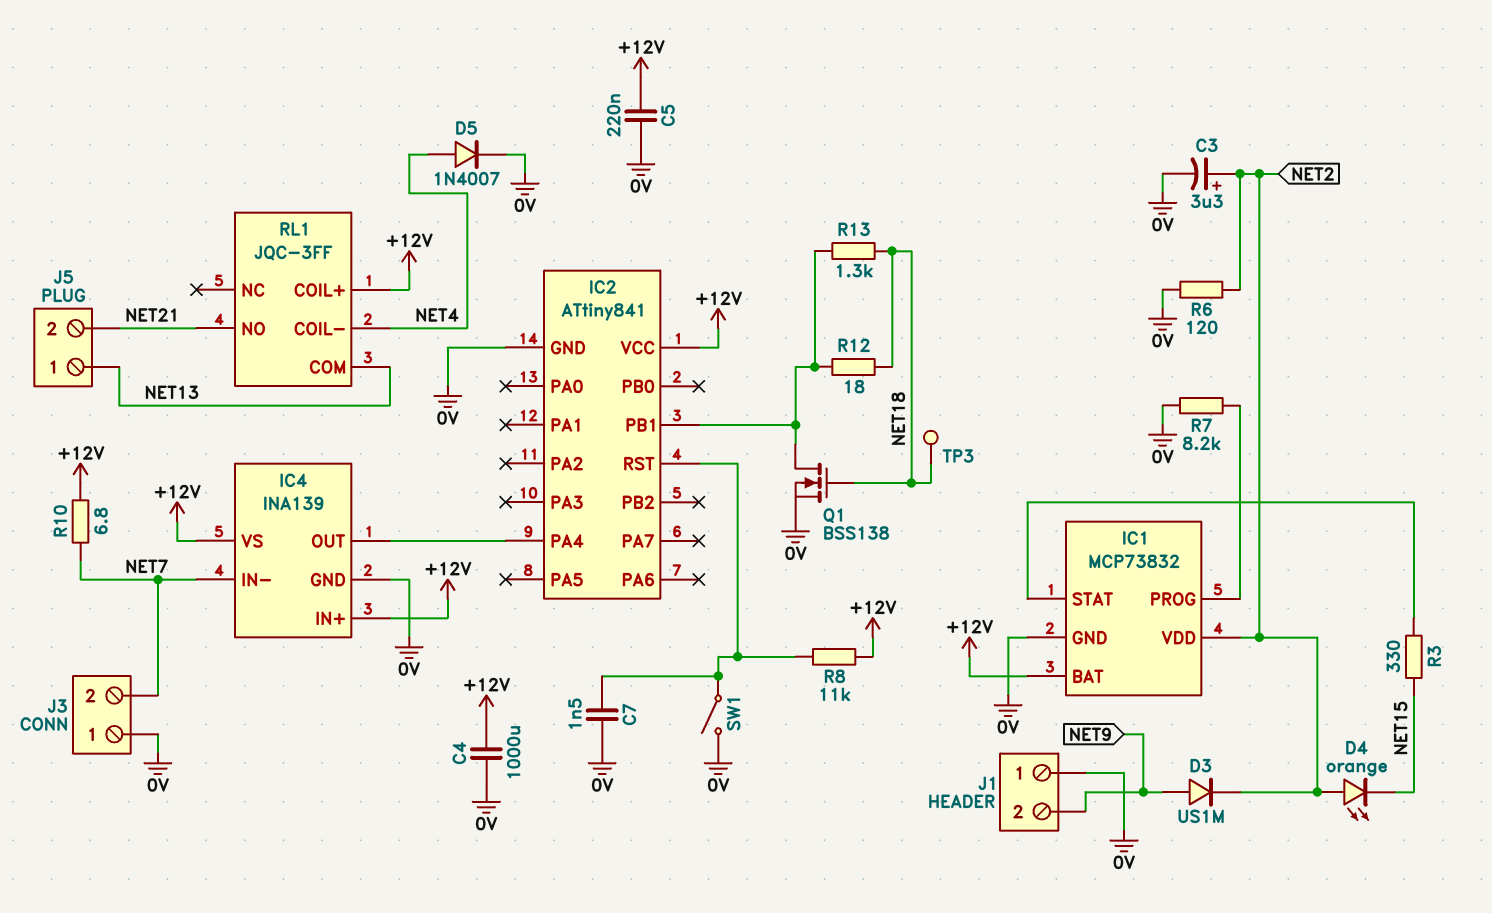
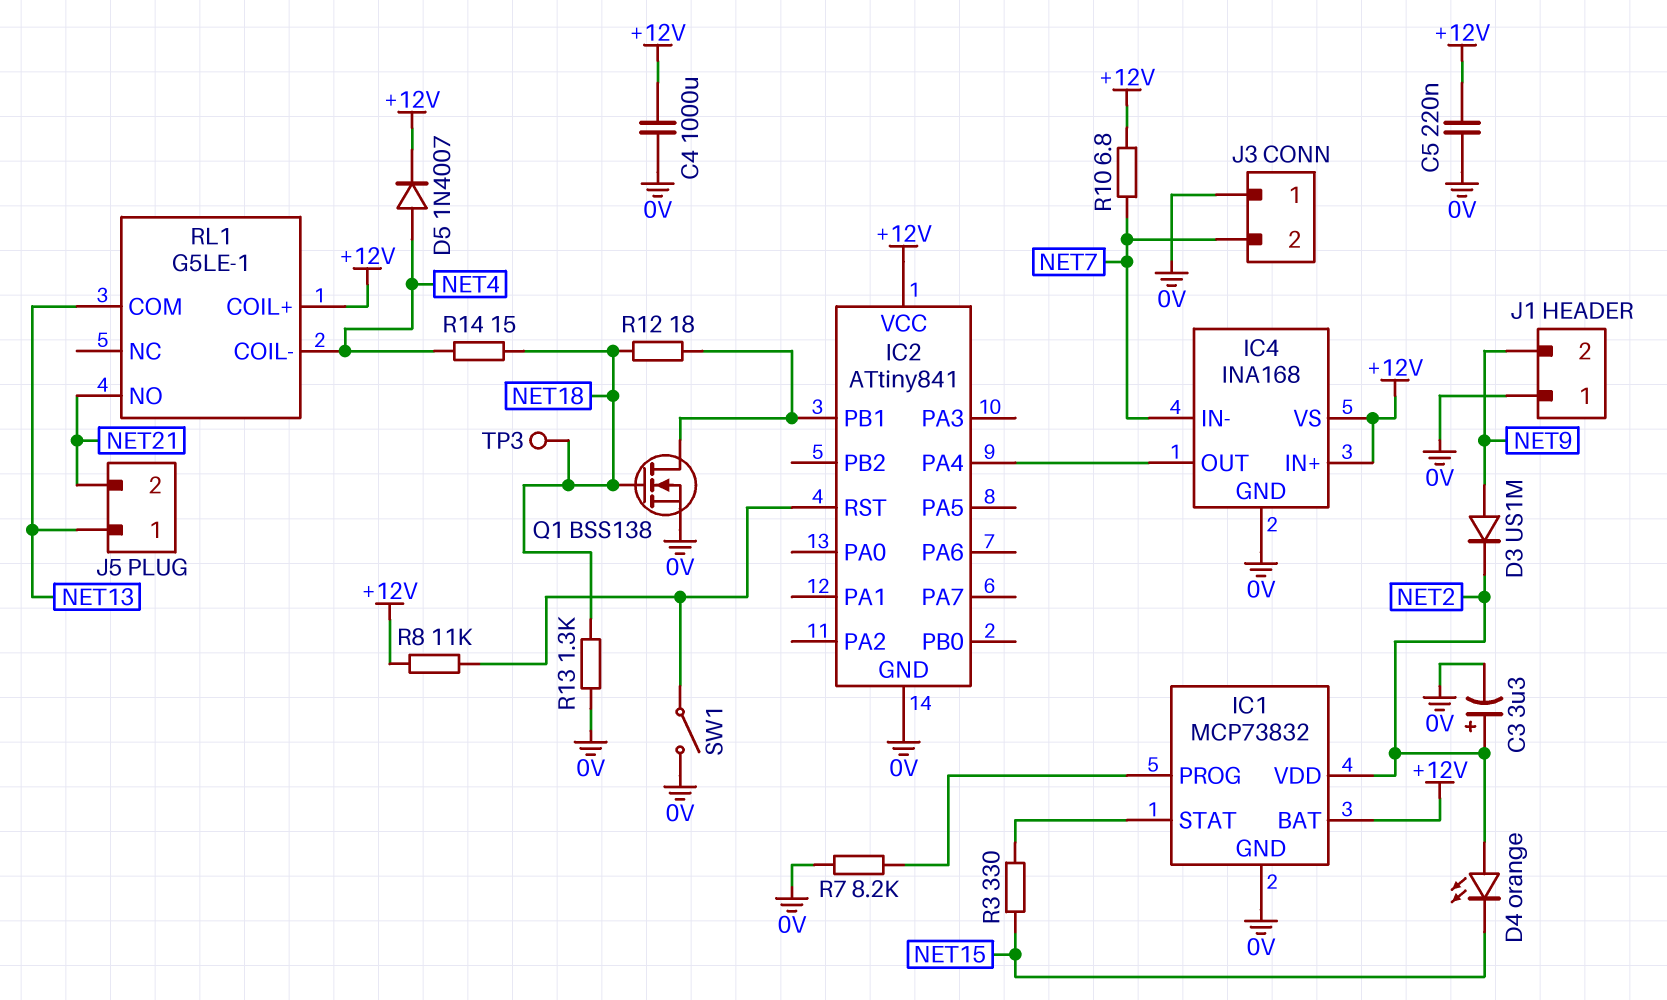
C7: 1.5nF (0V, IC2/RST) -> none
D5: diode 1N4007 (A NET4, K 0V) -> diode 1N4007 (A NET4, K +12V)
IC4: INA139 -> INA168
R6: 120 (0V, NET2) -> none
R13: 1.3k (IC2/PB1, NET18) -> 1.3k (0V, NET18)
R14: none -> 15 (NET4, NET18)
RL1: JQC-3FF -> G5LE-1

